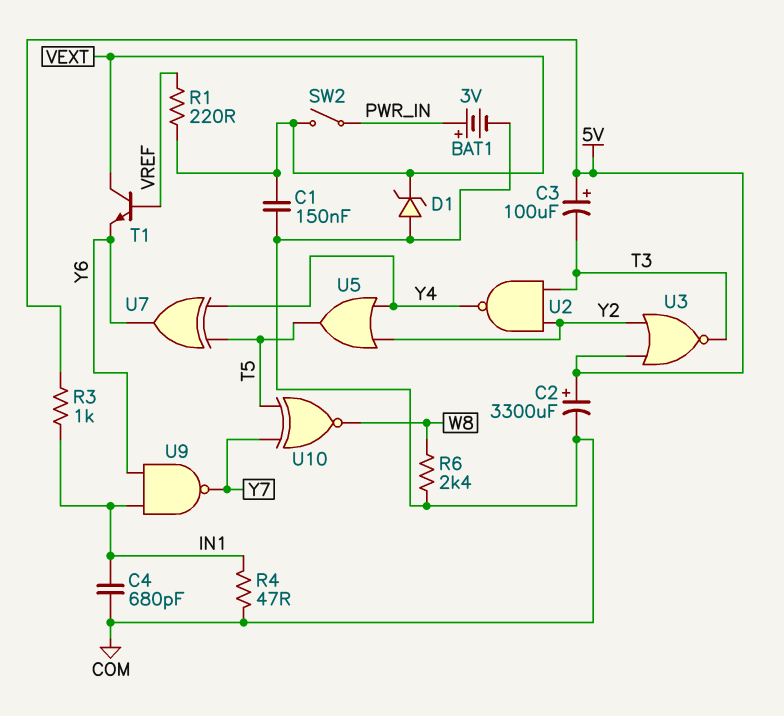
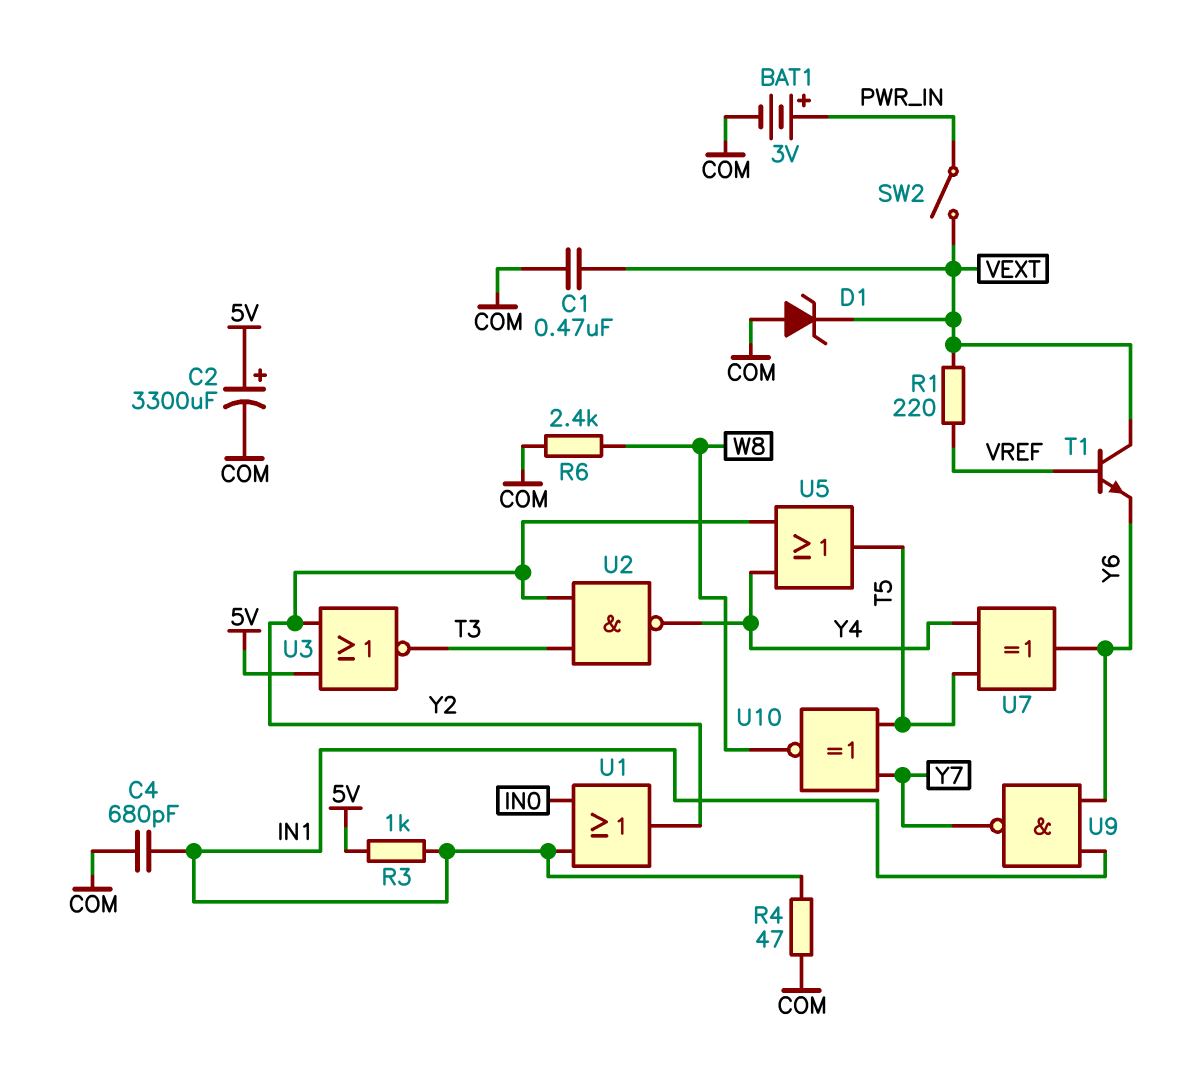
C1: 150nF (COM, VEXT) -> 470nF (COM, VEXT)
C3: 100uF (plus 5V, minus T3) -> none
U1: none -> OR (in IN0, in IN1, out Y2)

